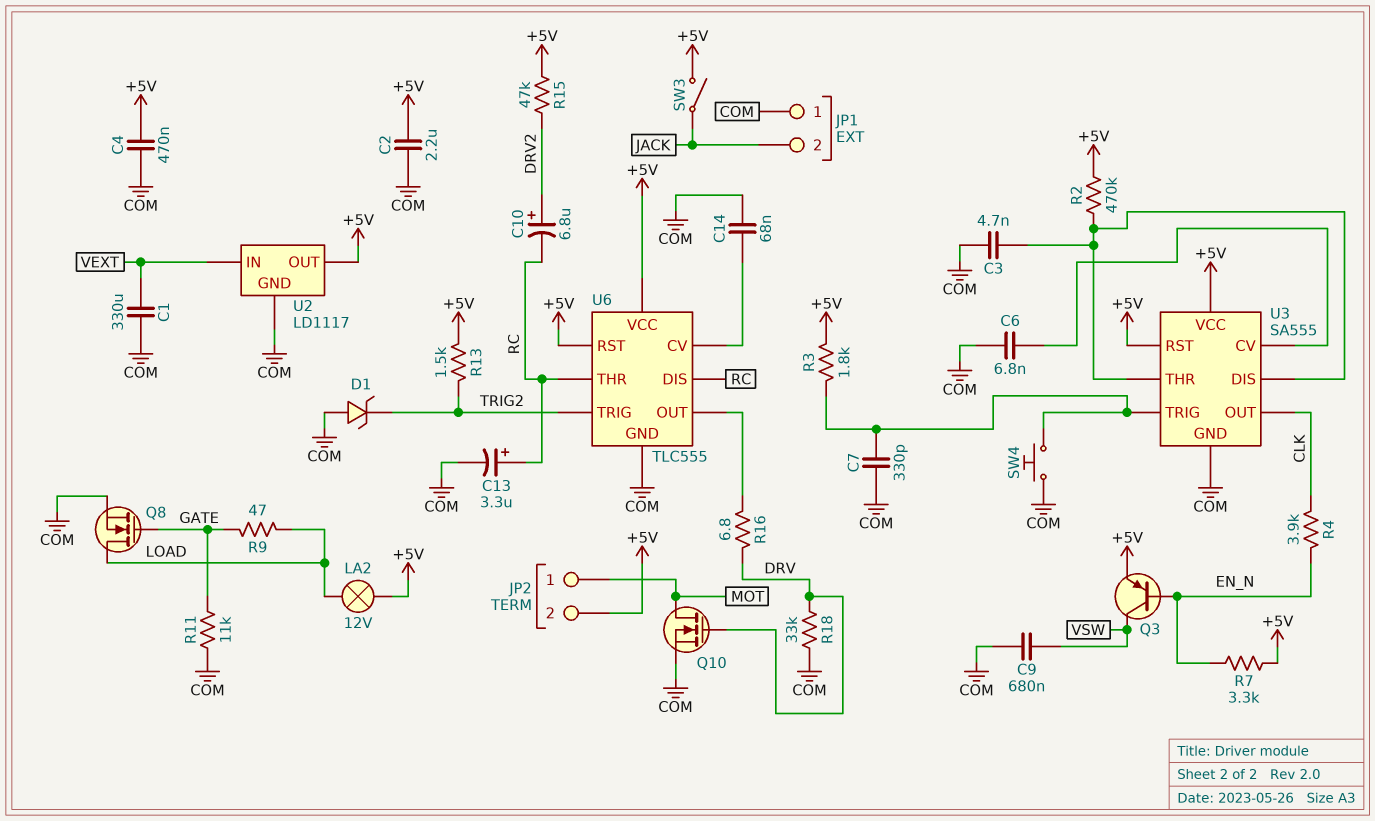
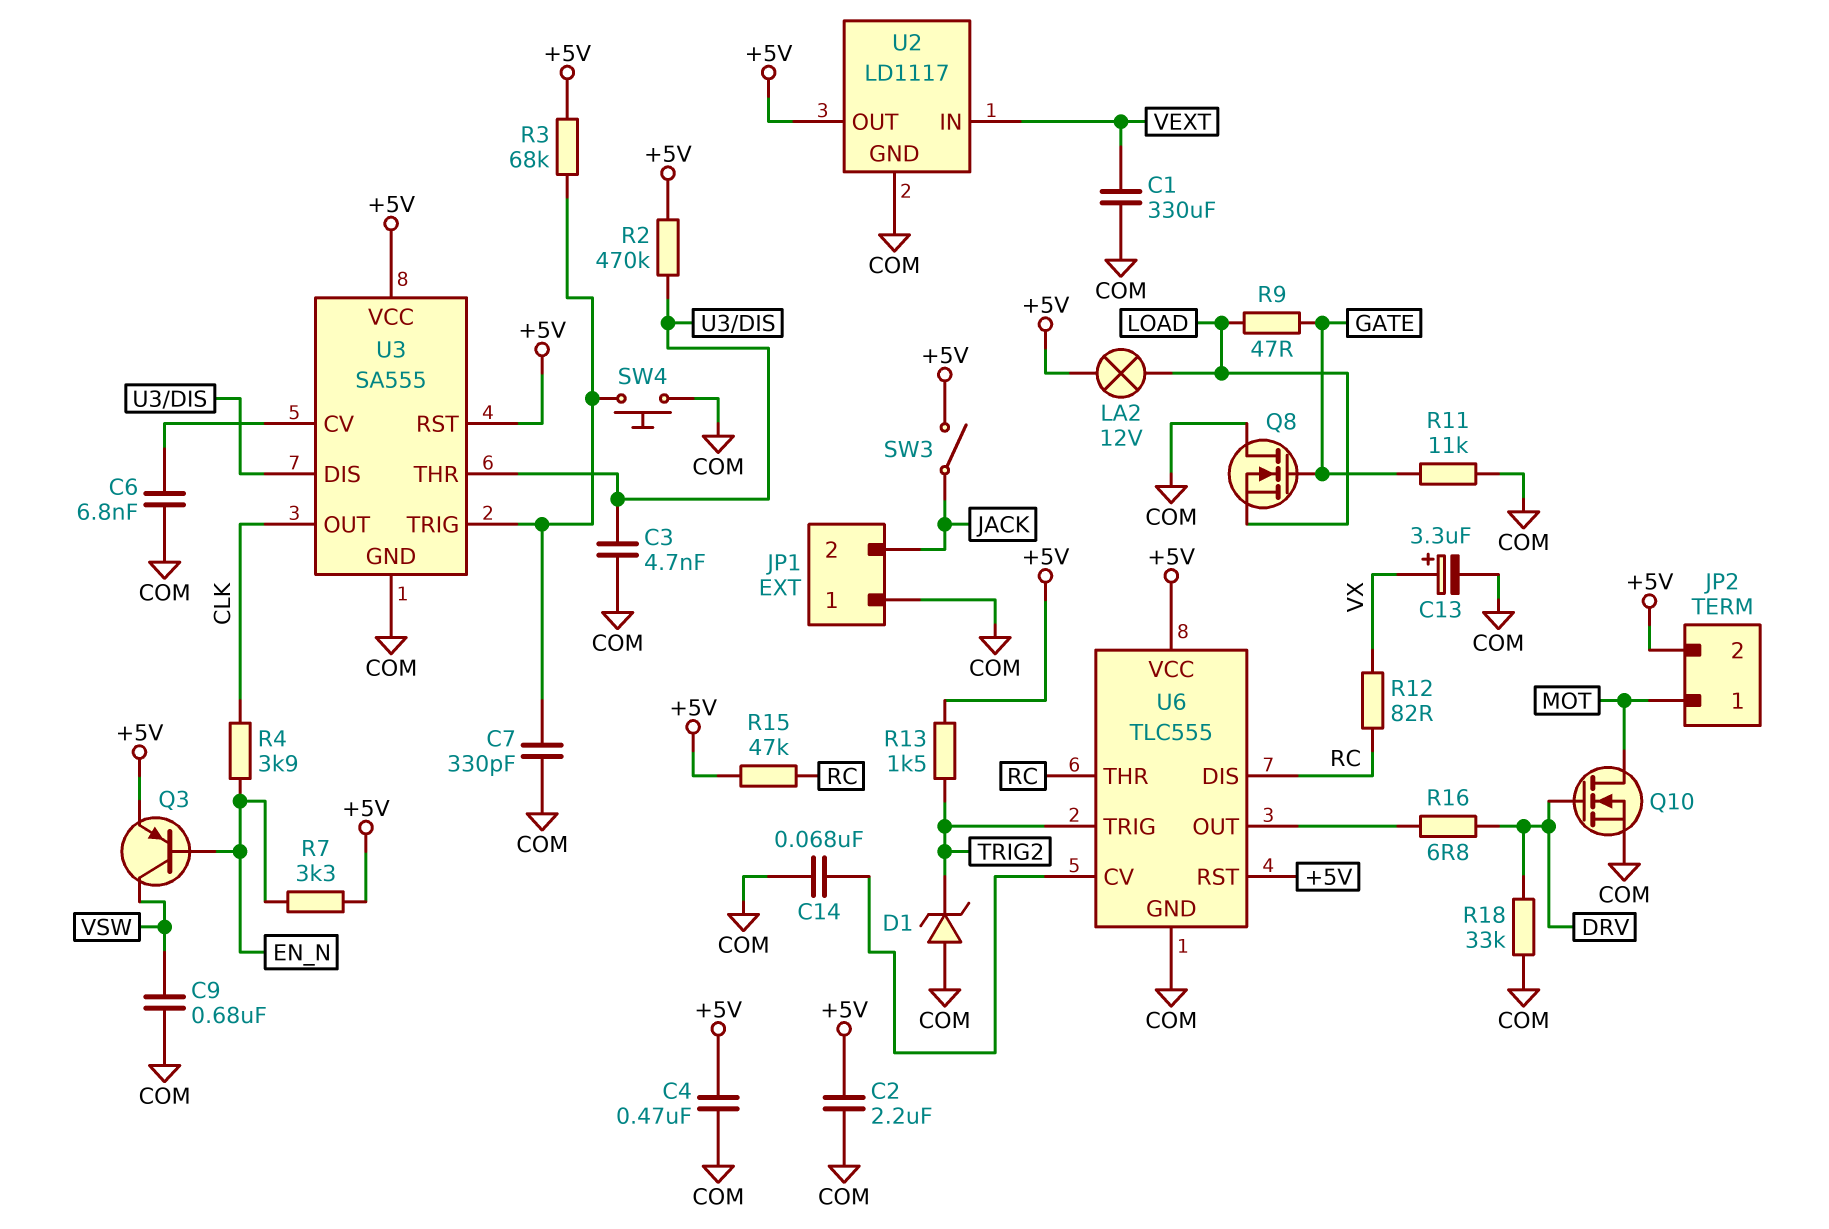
C10: 6.8uF (plus DRV2, minus RC) -> none
C13: 3.3uF (plus RC, minus COM) -> 3.3uF (plus VX, minus COM)
Q8: NMOS (G GATE, D LOAD, S COM) -> NMOS (G GATE, D COM, S LOAD)
R3: 1.8k (+5V, U3/TRIG) -> 68k (+5V, U3/TRIG)
R12: none -> 82 (RC, VX)
R15: 47k (+5V, DRV2) -> 47k (+5V, RC)

